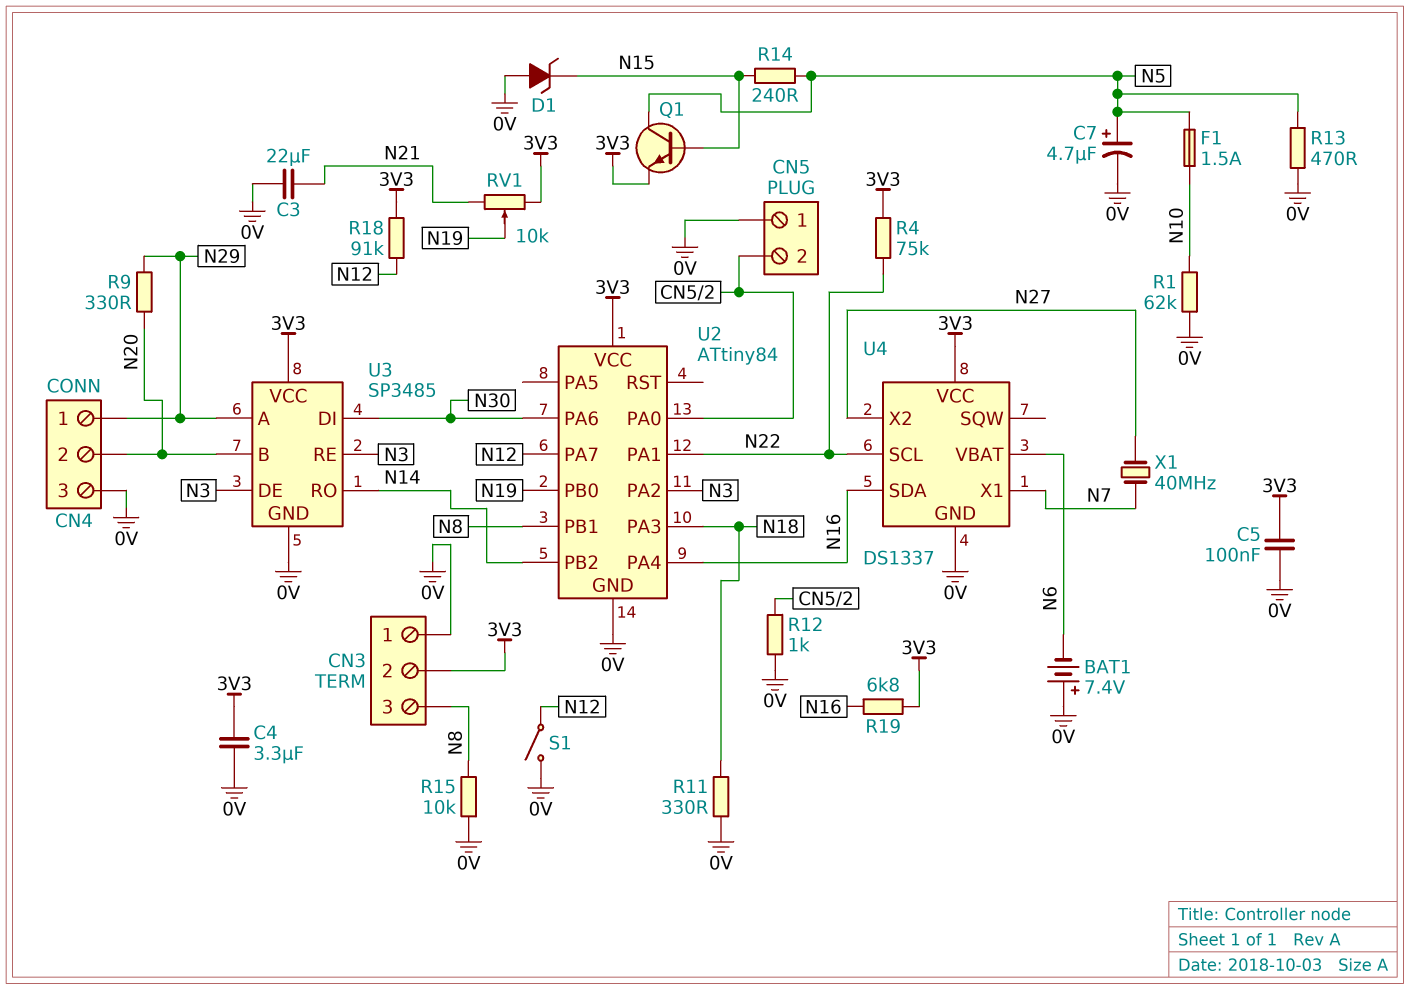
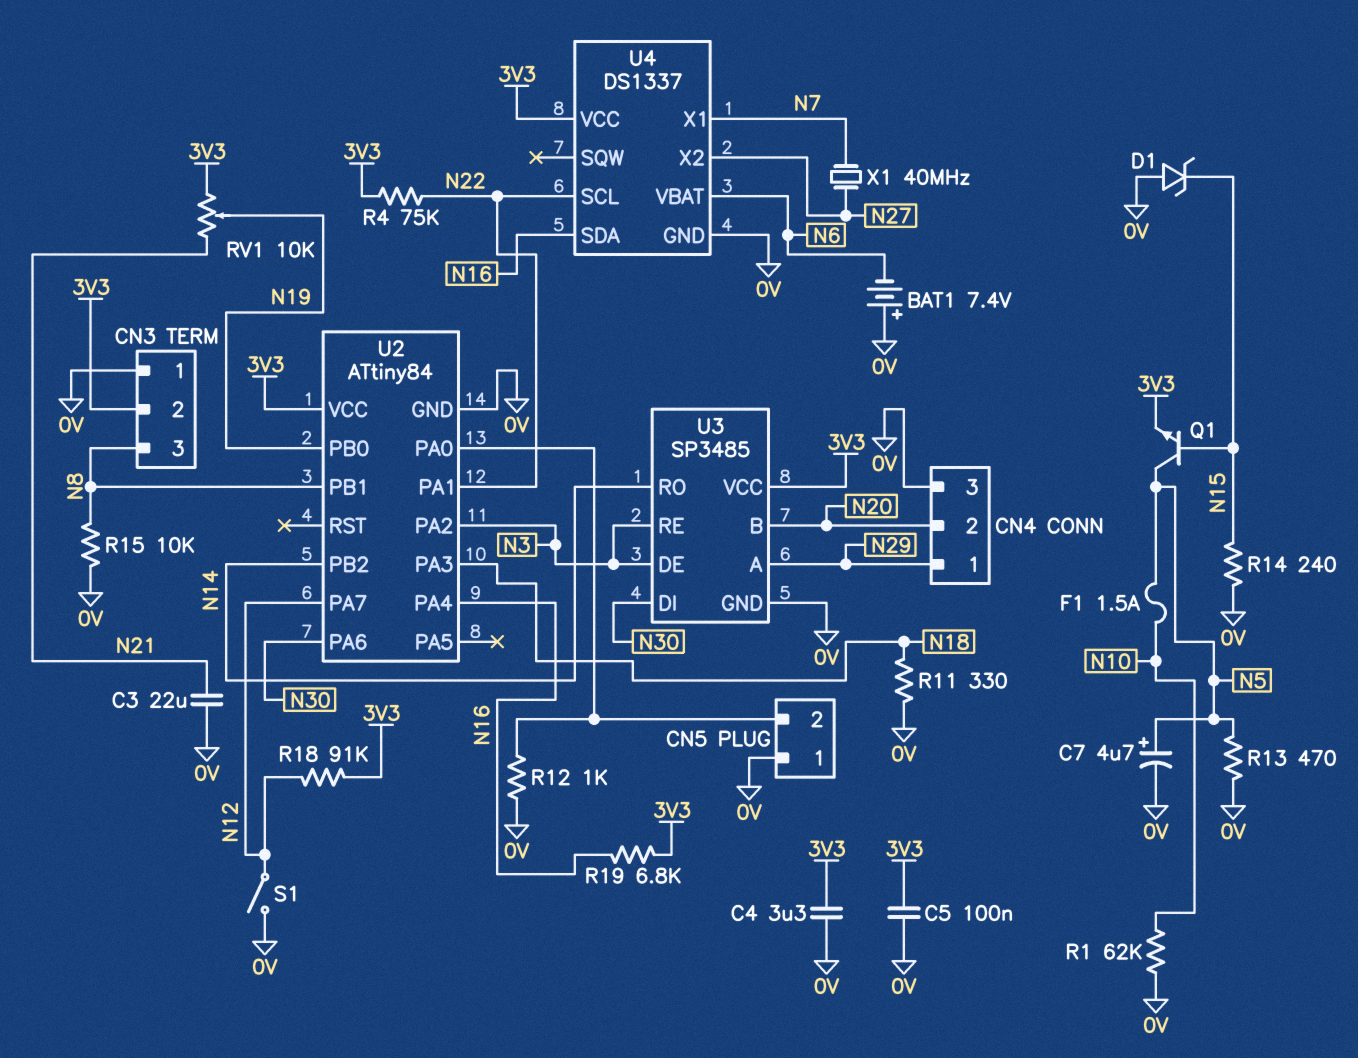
R9: 330 (N20, N29) -> none
R14: 240 (N5, N15) -> 240 (0V, N15)

